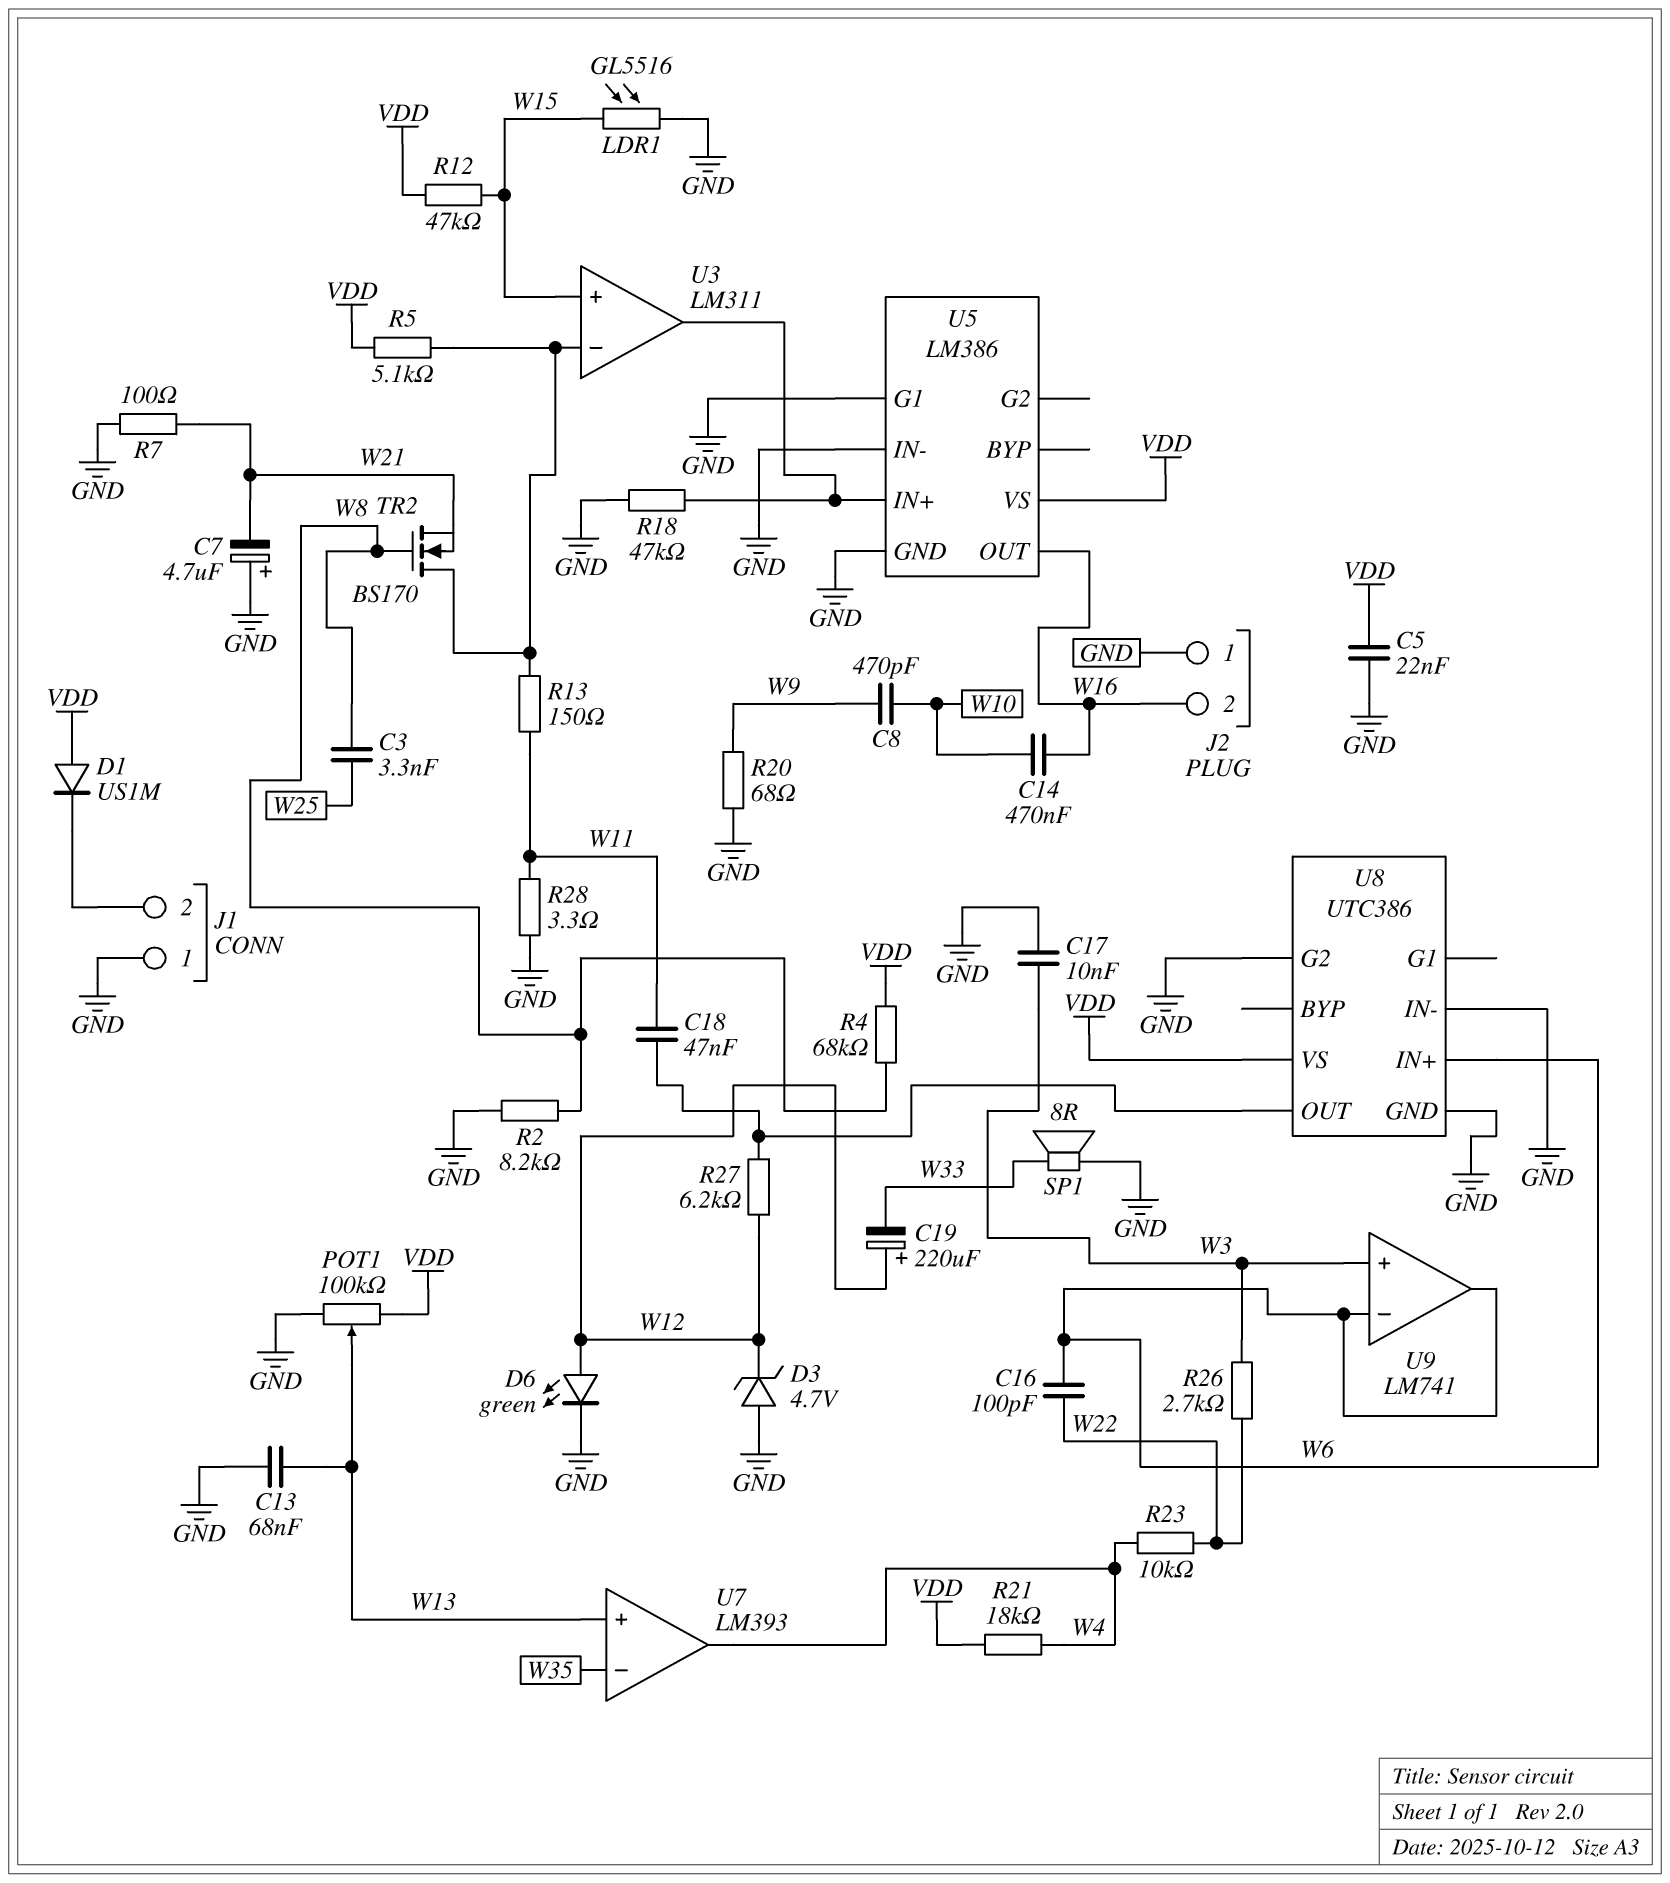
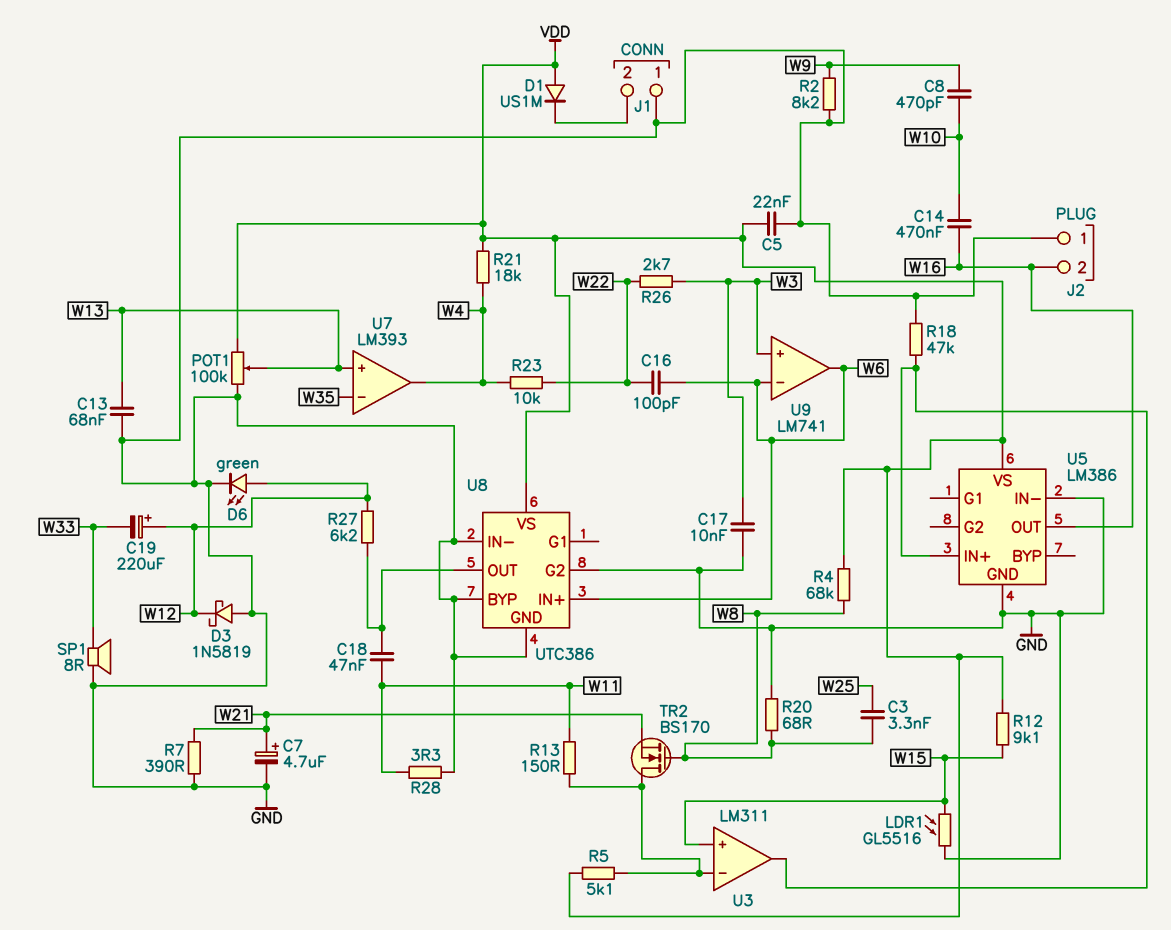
C7: 4.7uF (plus GND, minus W21) -> 4.7uF (plus W21, minus GND)
D3: zener 4.7V (A GND, K W12) -> schottky 1N5819 (A GND, K W12)
R2: 8.2k (GND, W8) -> 8.2k (GND, W9)
R7: 100 (GND, W21) -> 390 (GND, W21)
R12: 47k (VDD, W15) -> 9.1k (VDD, W15)
R20: 68 (GND, W9) -> 68 (GND, W8)
U5 pin G1: GND -> none
U8 pin BYP: none -> GND

